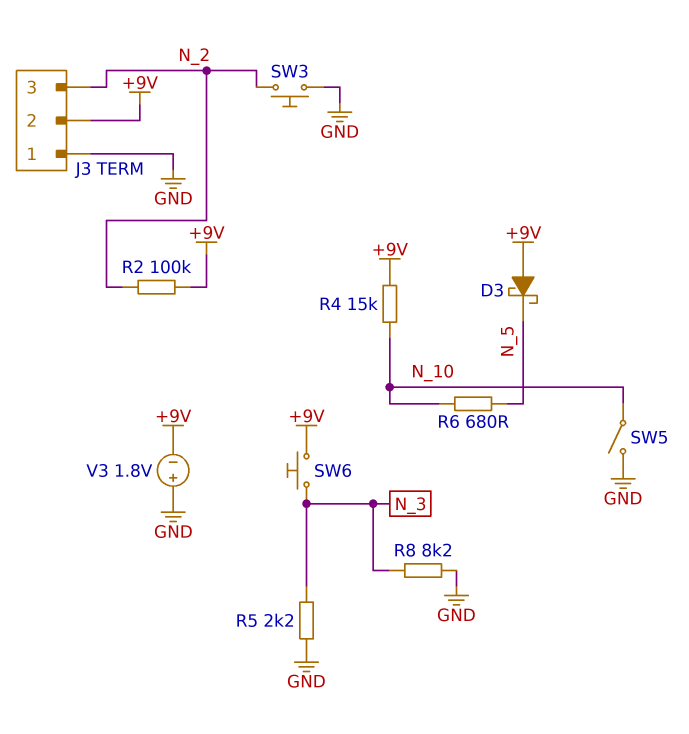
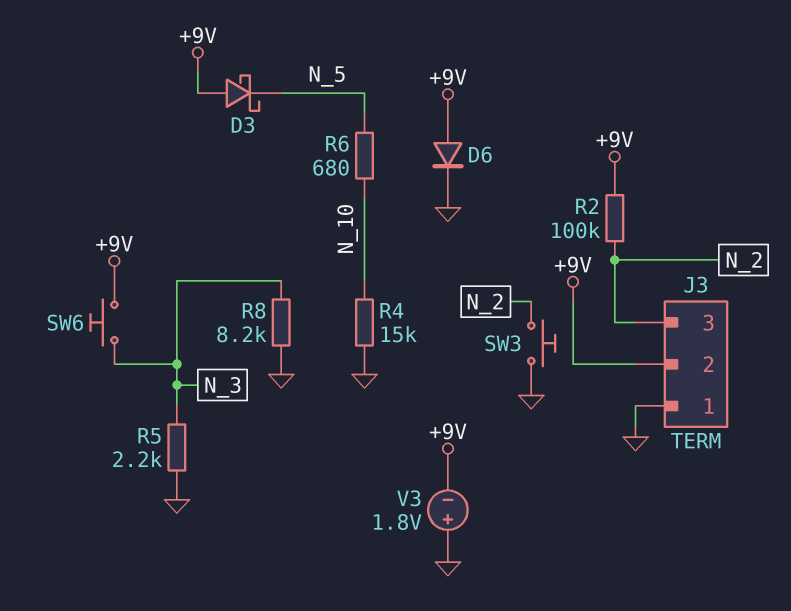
D6: none -> diode (A +9V, K GND)
R4: 15k (+9V, N_10) -> 15k (GND, N_10)
SW5: switch (GND, N_10) -> none

